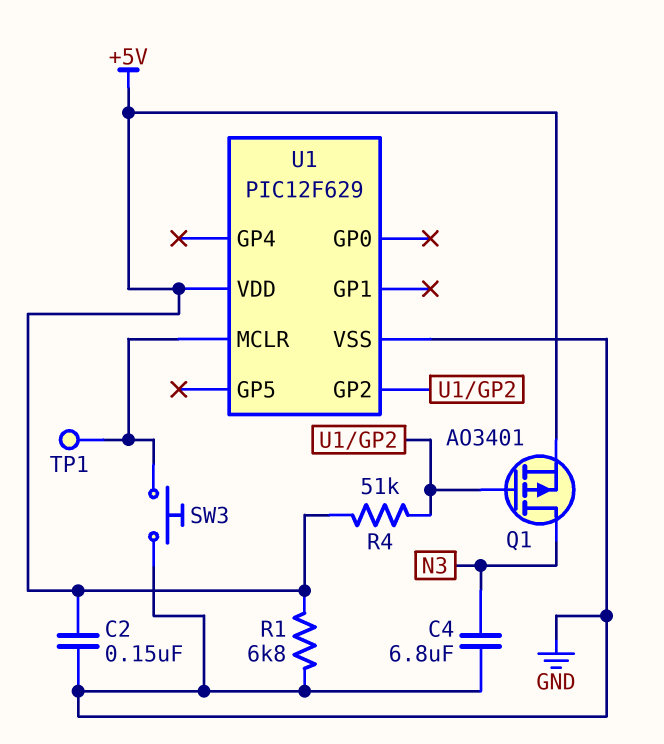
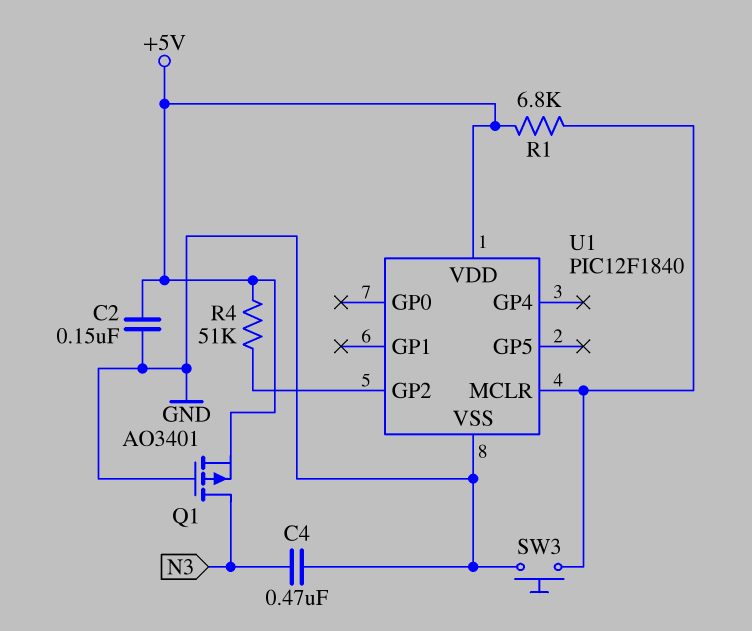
C4: 6.8uF (GND, N3) -> 470nF (GND, N3)
Q1: PMOS AO3401 (G U1/GP2, D N3, S +5V) -> PMOS AO3401 (G GND, D N3, S +5V)
R1: 6.8k (+5V, GND) -> 6.8k (+5V, U1/MCLR)
TP1: test point (U1/MCLR) -> none
U1: PIC12F629 -> PIC12F1840

